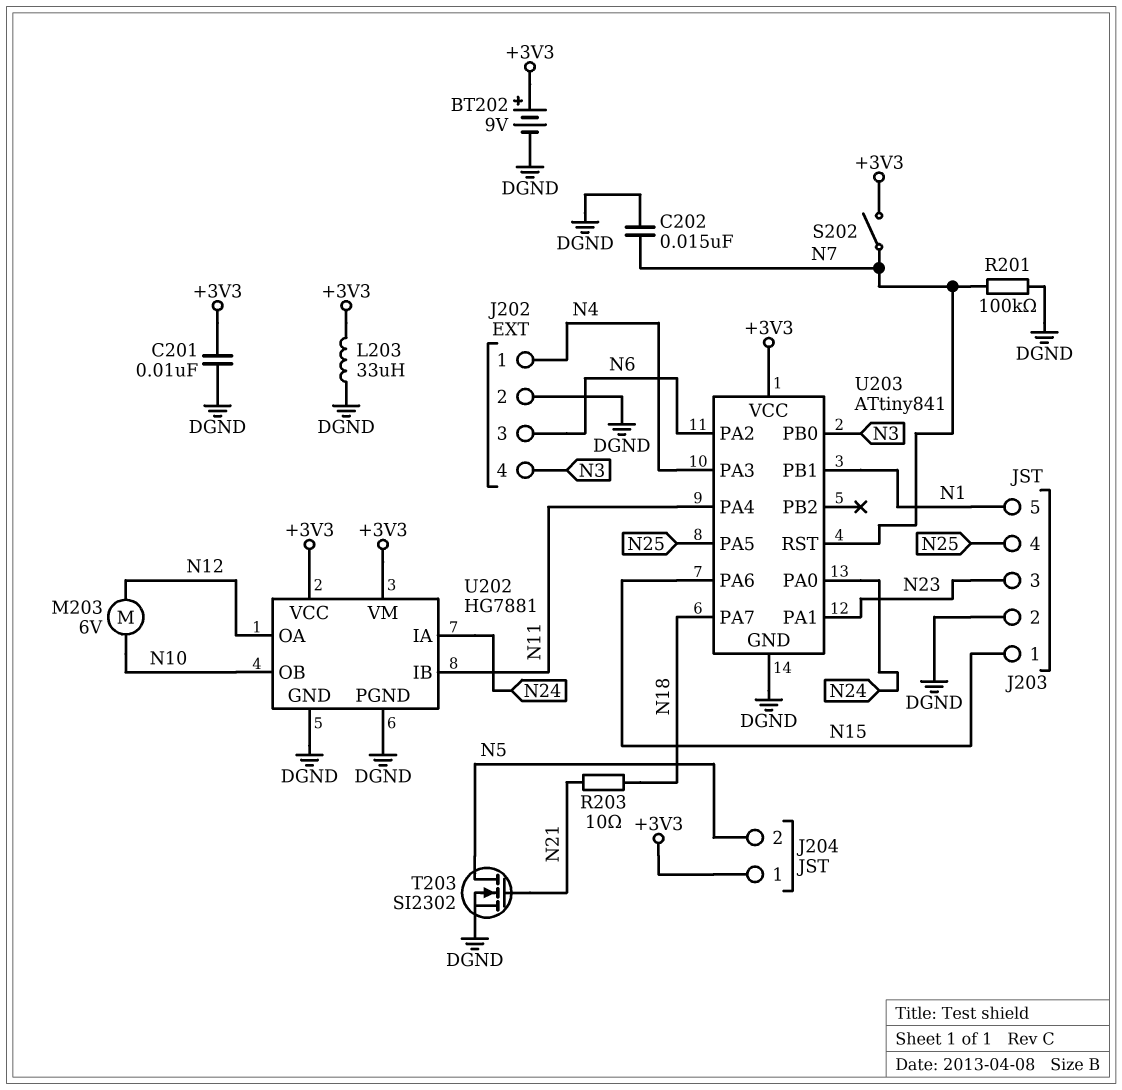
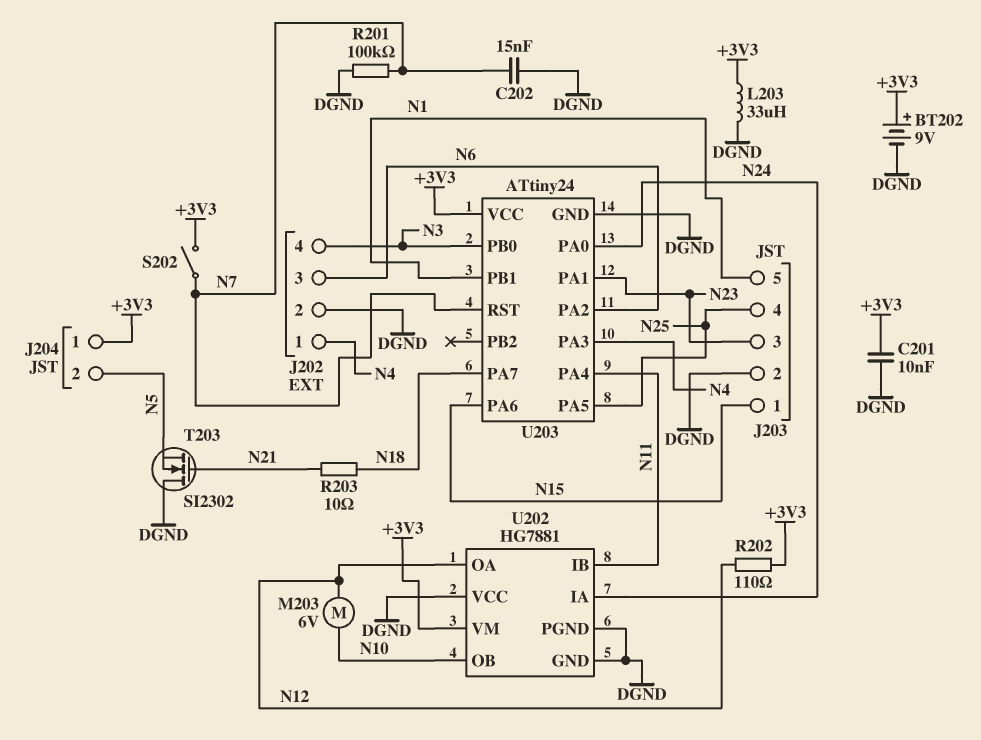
R202: none -> 110 (+3V3, N12)
T203: NMOS SI2302 (G N21, D N5, S DGND) -> NMOS SI2302 (G N21, D DGND, S N5)
U202 pin VCC: +3V3 -> DGND
U203: ATtiny841 -> ATtiny24

